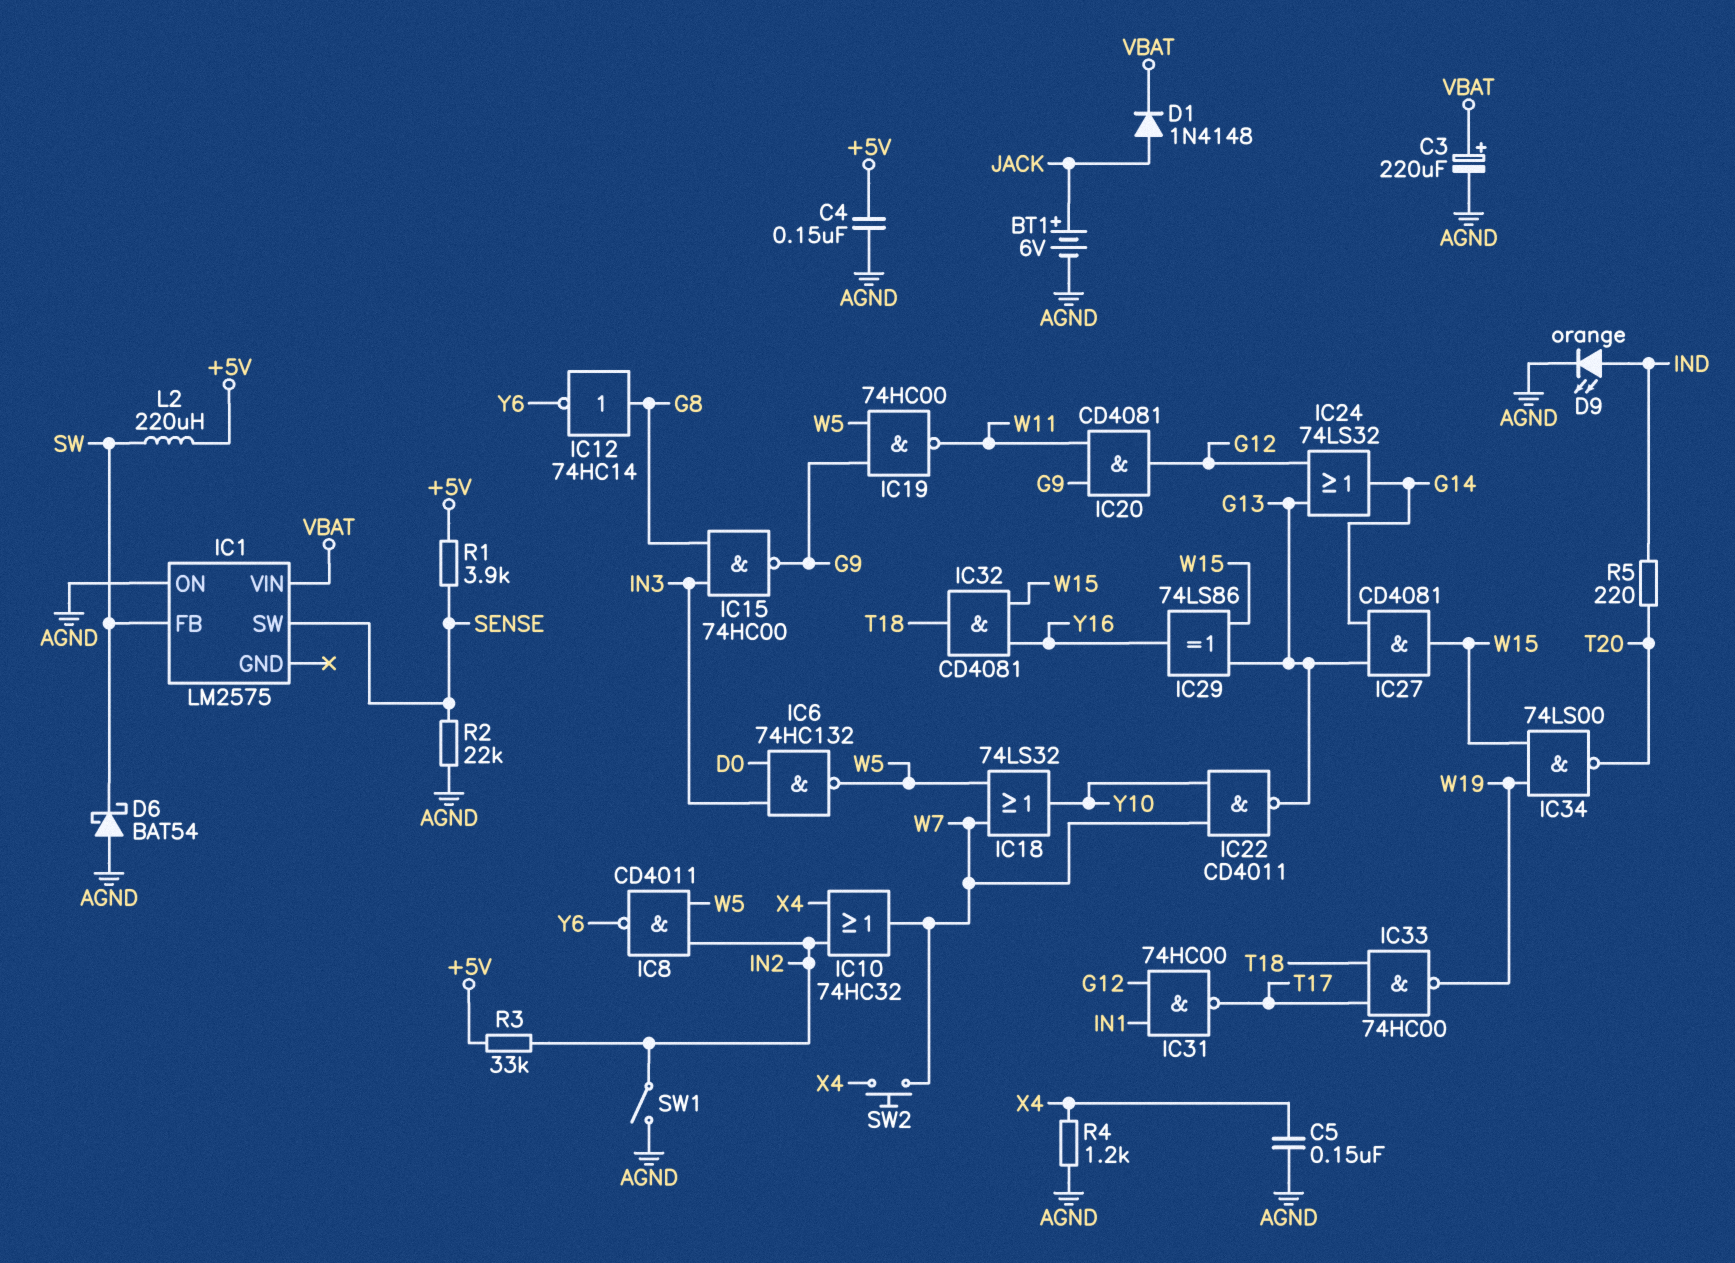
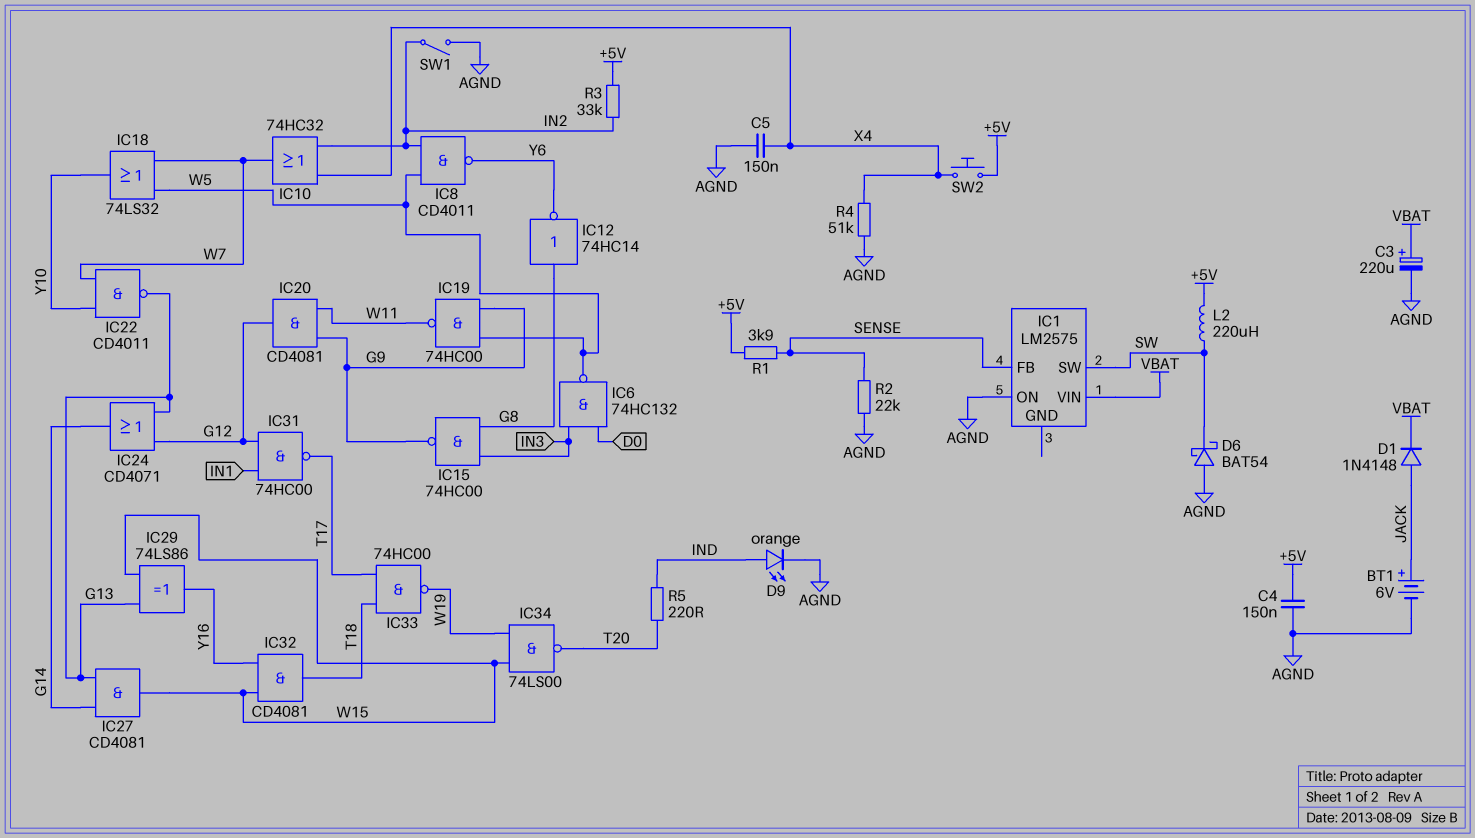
IC1 pin FB: SW -> SENSE
IC1 pin SW: SENSE -> SW
IC24: OR 74LS32 (in G12, in G13, out G14) -> OR CD4071 (in G12, in G13, out G14)
R4: 1.2k (AGND, X4) -> 51k (AGND, X4)
SW2: button (W7, X4) -> button (+5V, X4)

